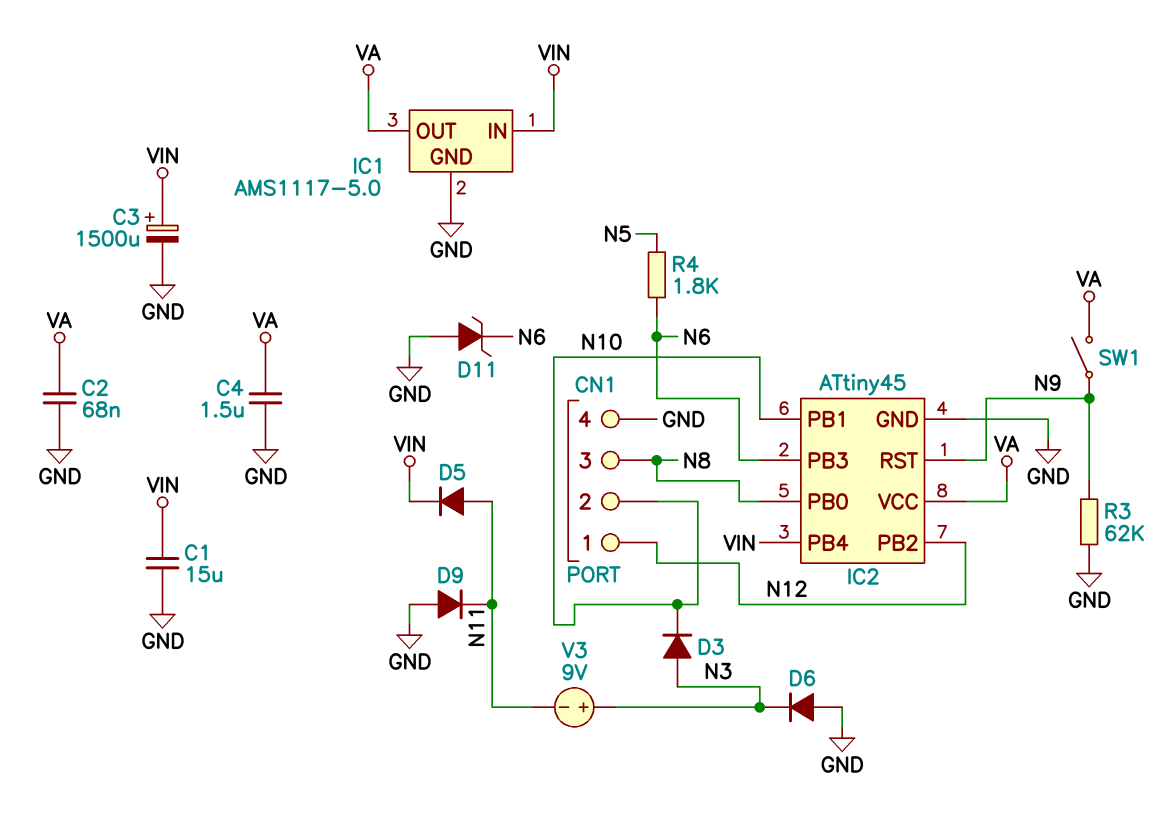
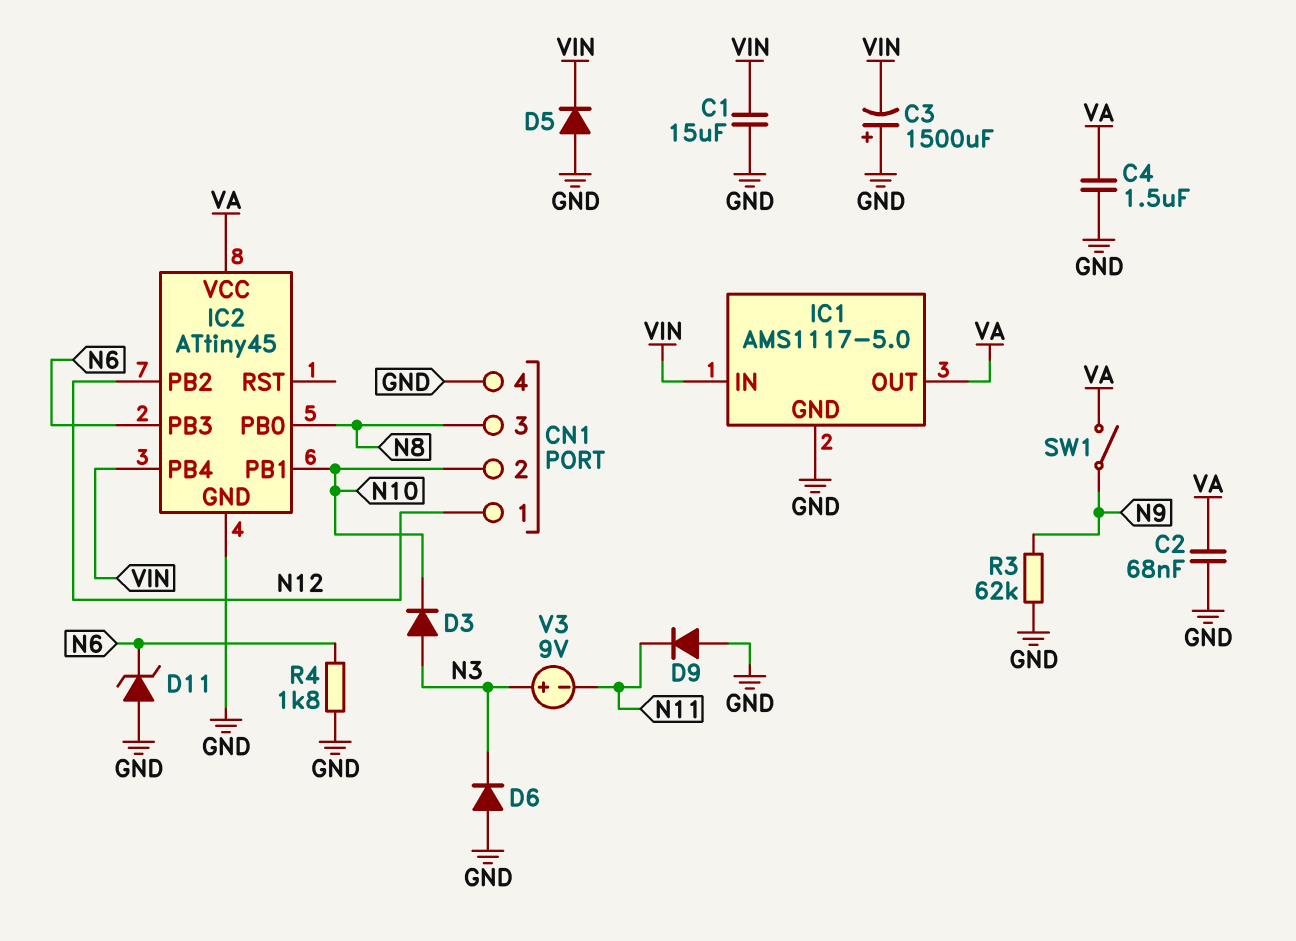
C3: 1500uF (plus VIN, minus GND) -> 1500uF (plus GND, minus VIN)
D5: diode (A N11, K VIN) -> diode (A GND, K VIN)
IC2 pin RST: N9 -> none
R4: 1.8k (N5, N6) -> 1.8k (GND, N6)

